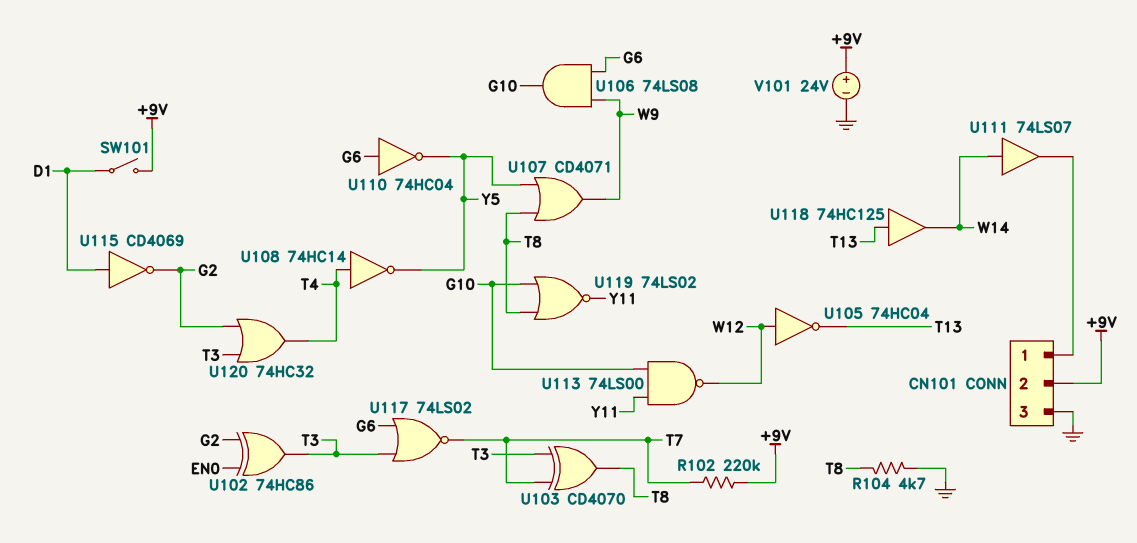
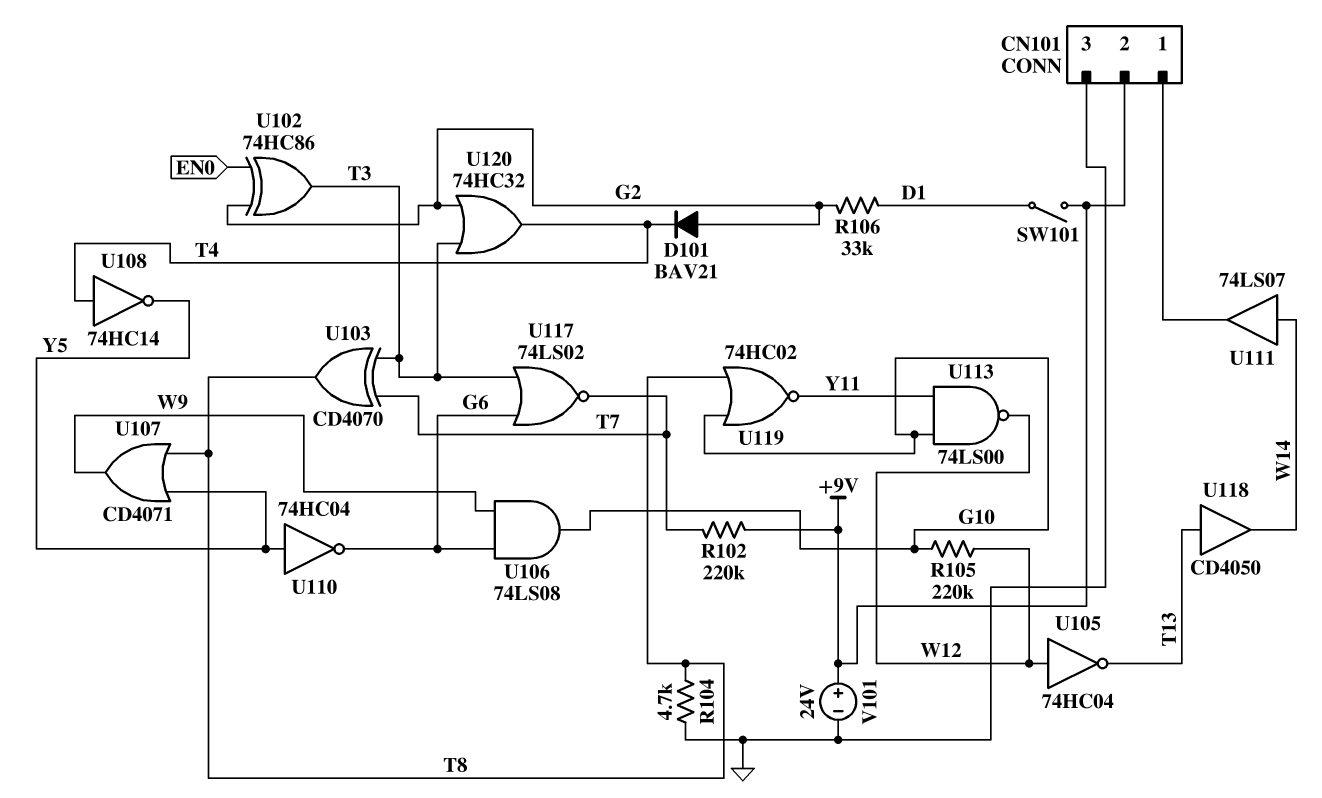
D101: none -> diode BAV21 (A G2, K T4)
R105: none -> 220k (G10, W12)
R106: none -> 33k (D1, G2)
U110: NOT 74HC04 (in G6, out Y5) -> NOT 74HC04 (in Y5, out G6)
U115: NOT CD4069 (in D1, out G2) -> none
U118: buffer 74HC125 (in T13, out W14) -> buffer CD4050 (in T13, out W14)
U119: NOR 74LS02 (in G10, in T8, out Y11) -> NOR 74HC02 (in G10, in T8, out Y11)

